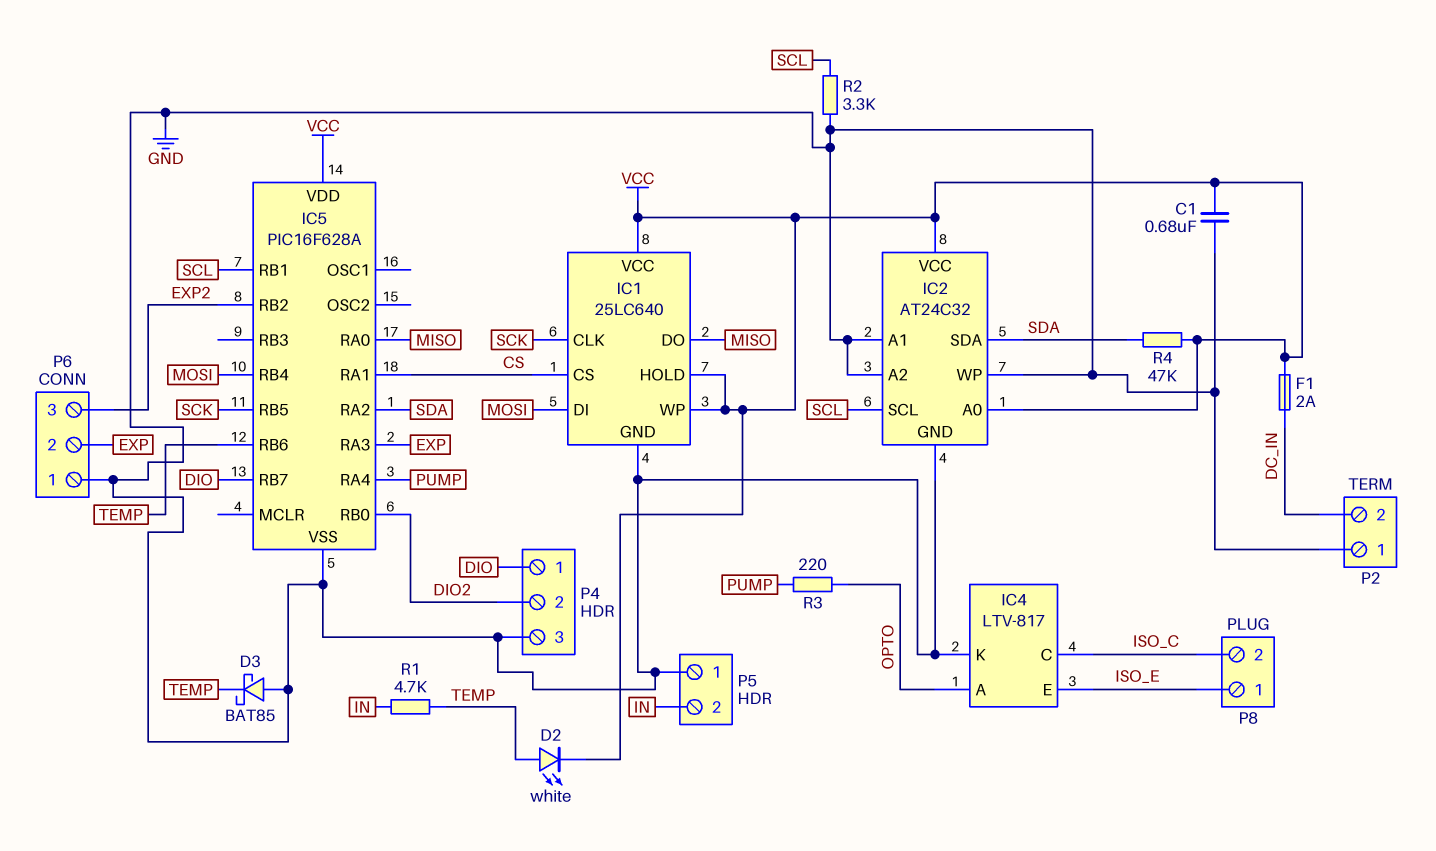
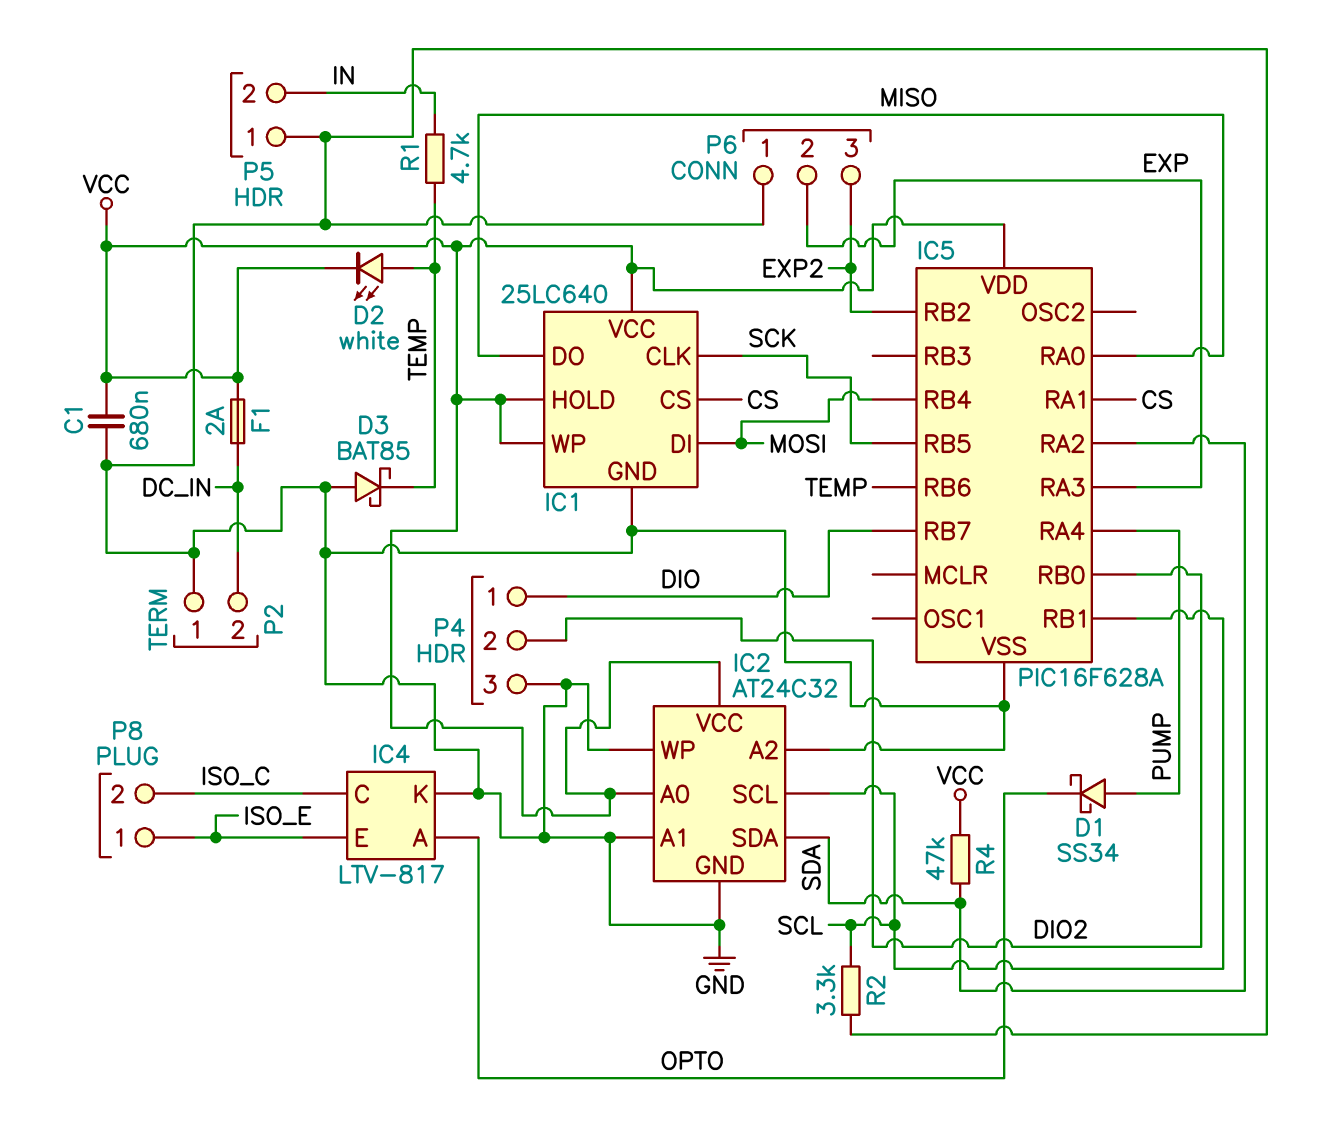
D1: none -> schottky SS34 (A PUMP, K OPTO)
R3: 220 (OPTO, PUMP) -> none

